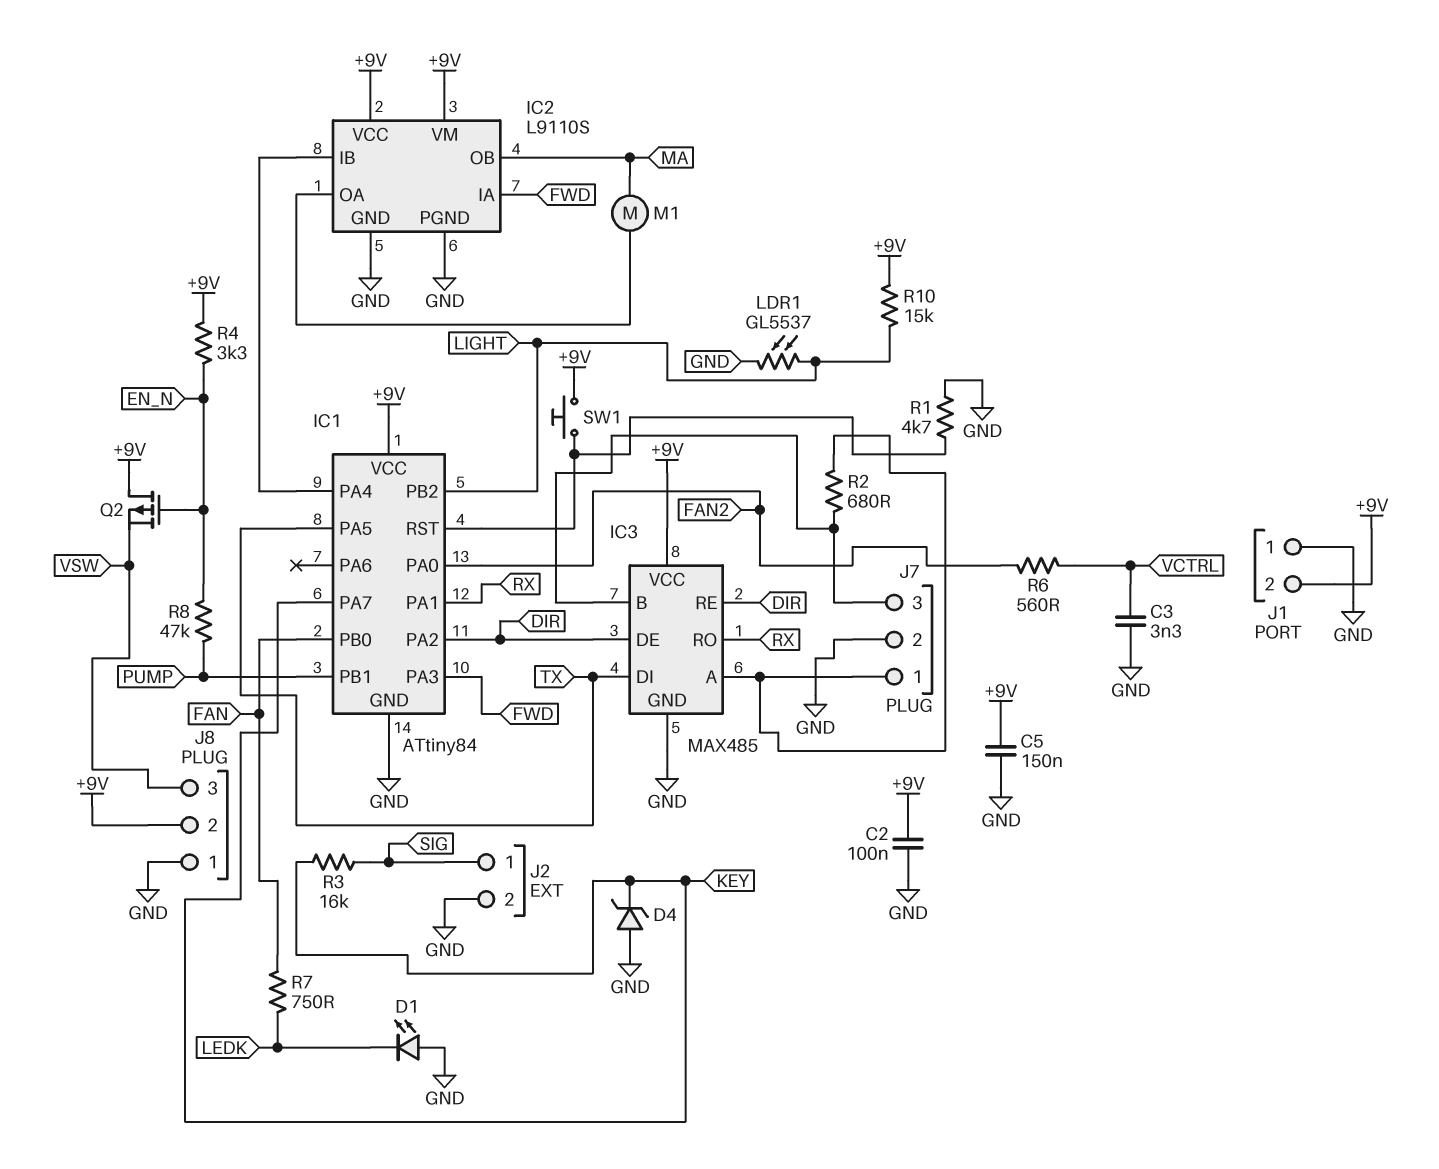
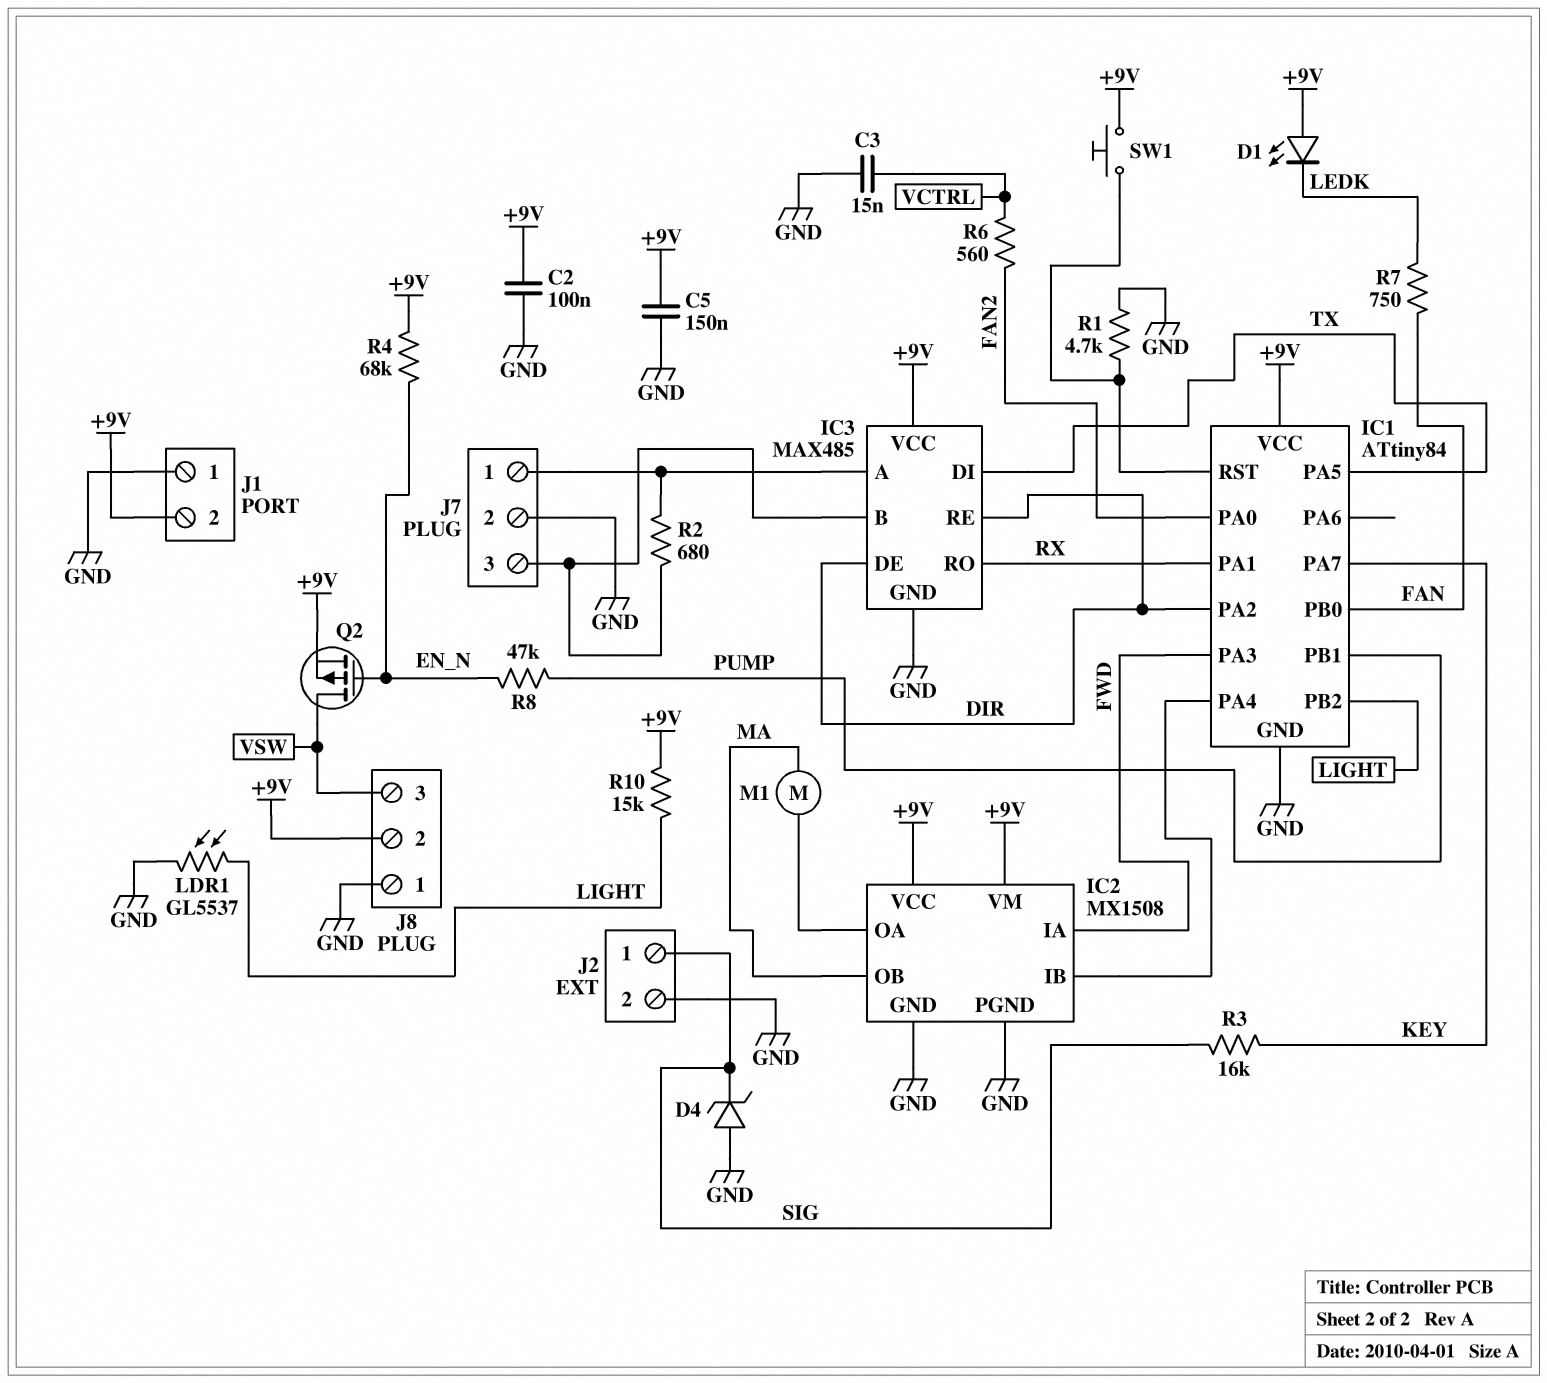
C3: 3.3nF (GND, VCTRL) -> 15nF (GND, VCTRL)
D1: LED (A GND, K LEDK) -> LED (A +9V, K LEDK)
D4: zener (A GND, K KEY) -> zener (A GND, K SIG)
IC2: L9110S -> MX1508
Q2: PMOS (G EN_N, D +9V, S VSW) -> PMOS (G EN_N, D VSW, S +9V)
R4: 3.3k (+9V, EN_N) -> 68k (+9V, EN_N)

